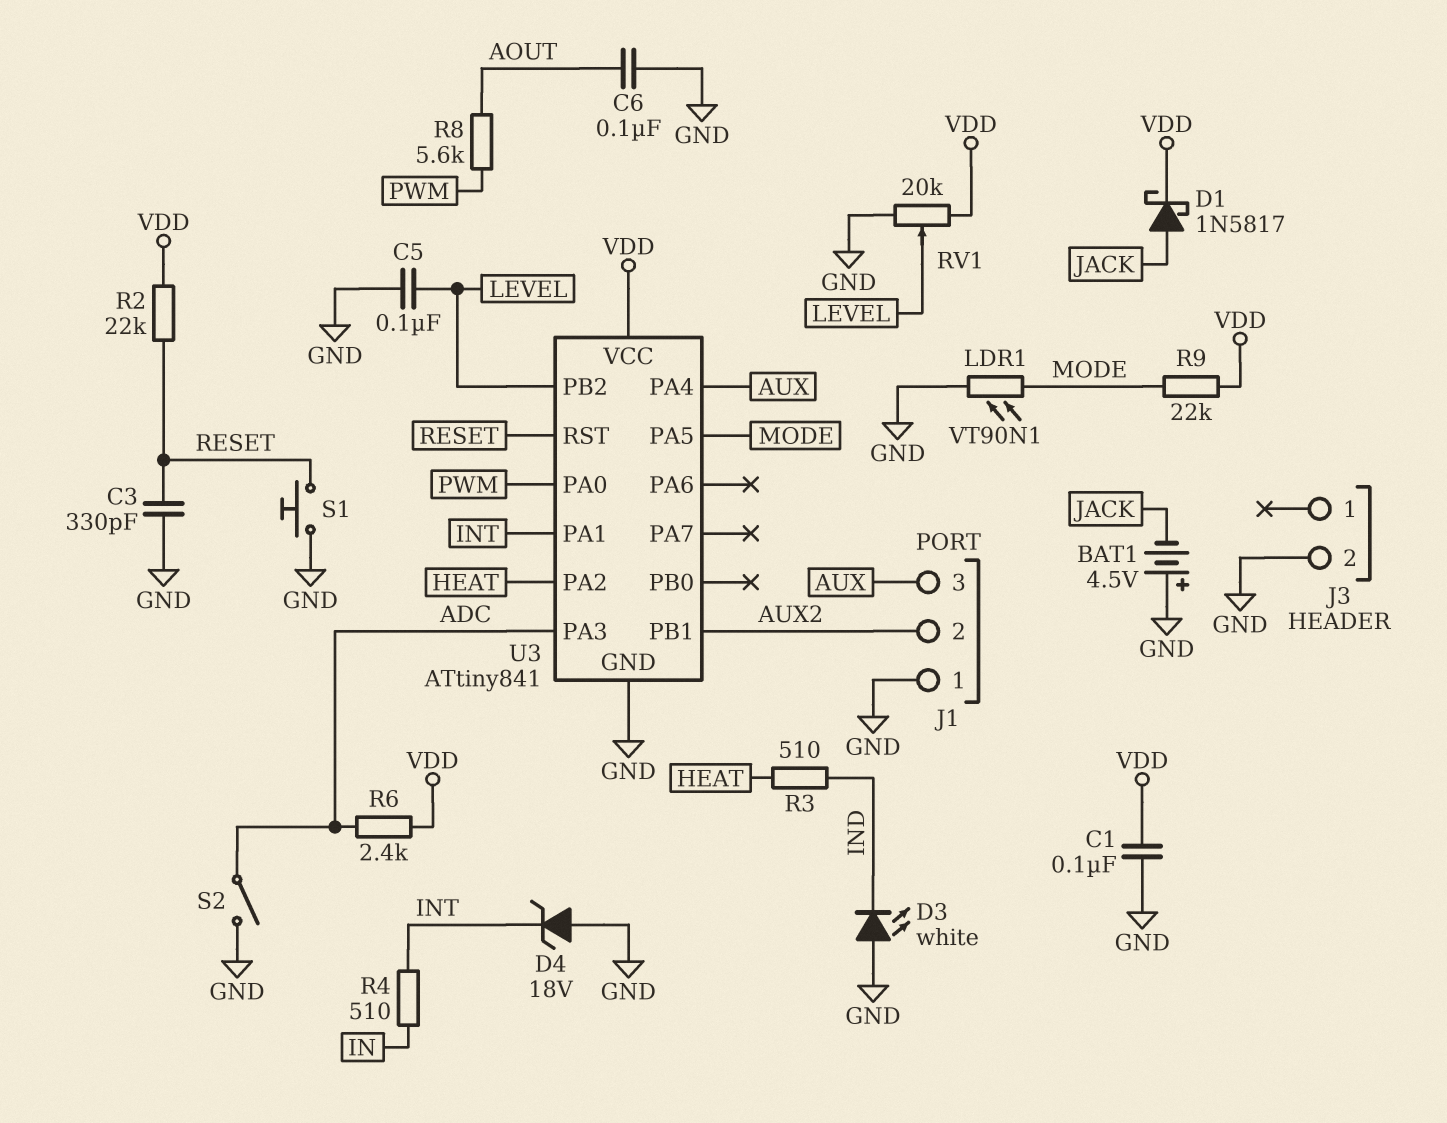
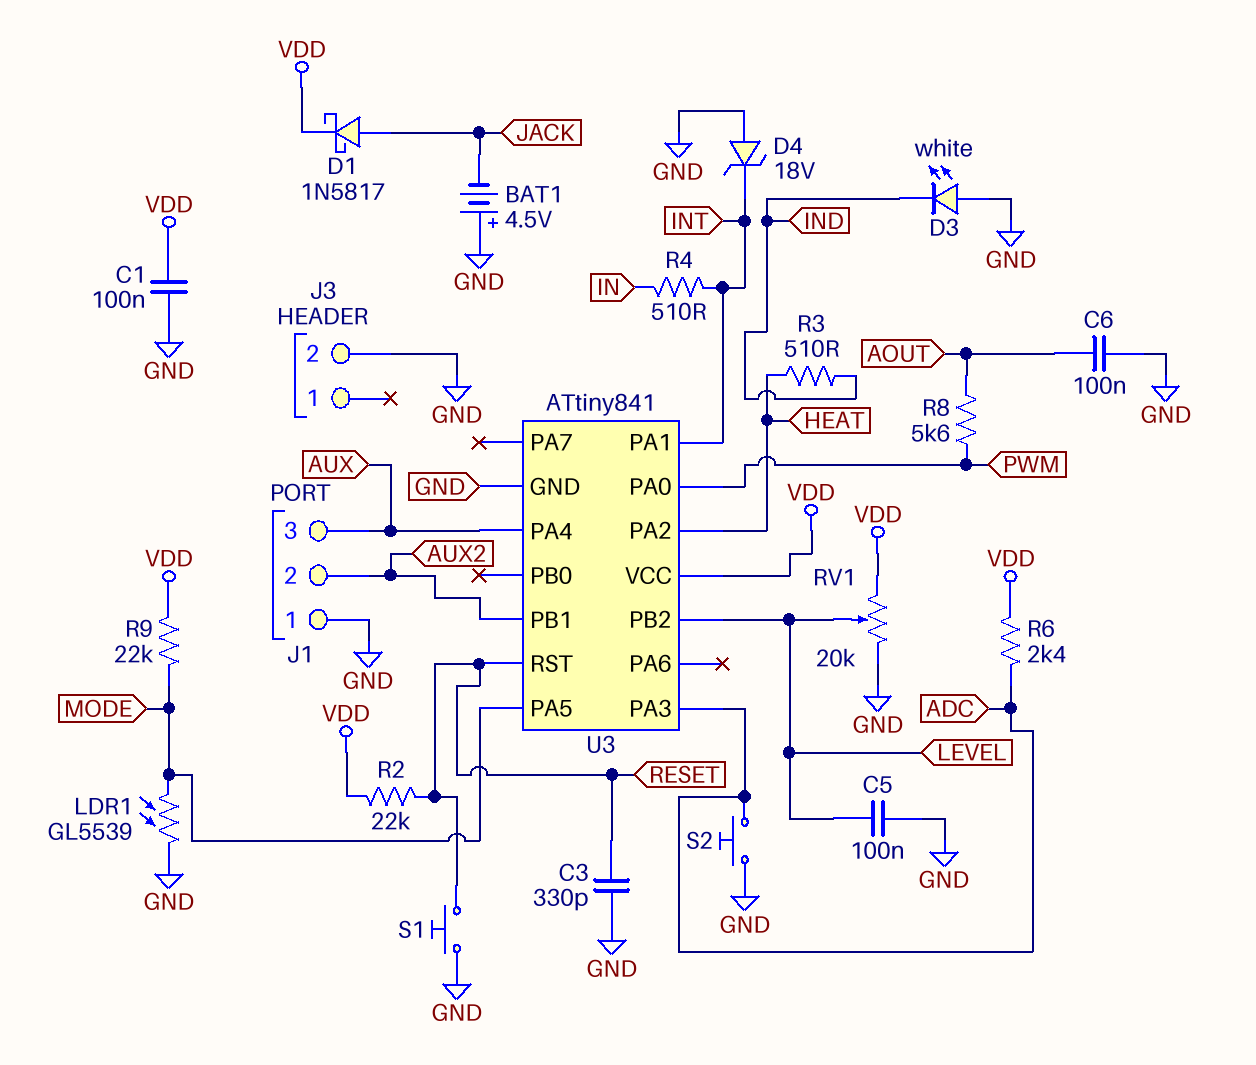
LDR1: VT90N1 (GND, MODE) -> GL5539 (GND, MODE)
S2: switch (ADC, GND) -> button (ADC, GND)

